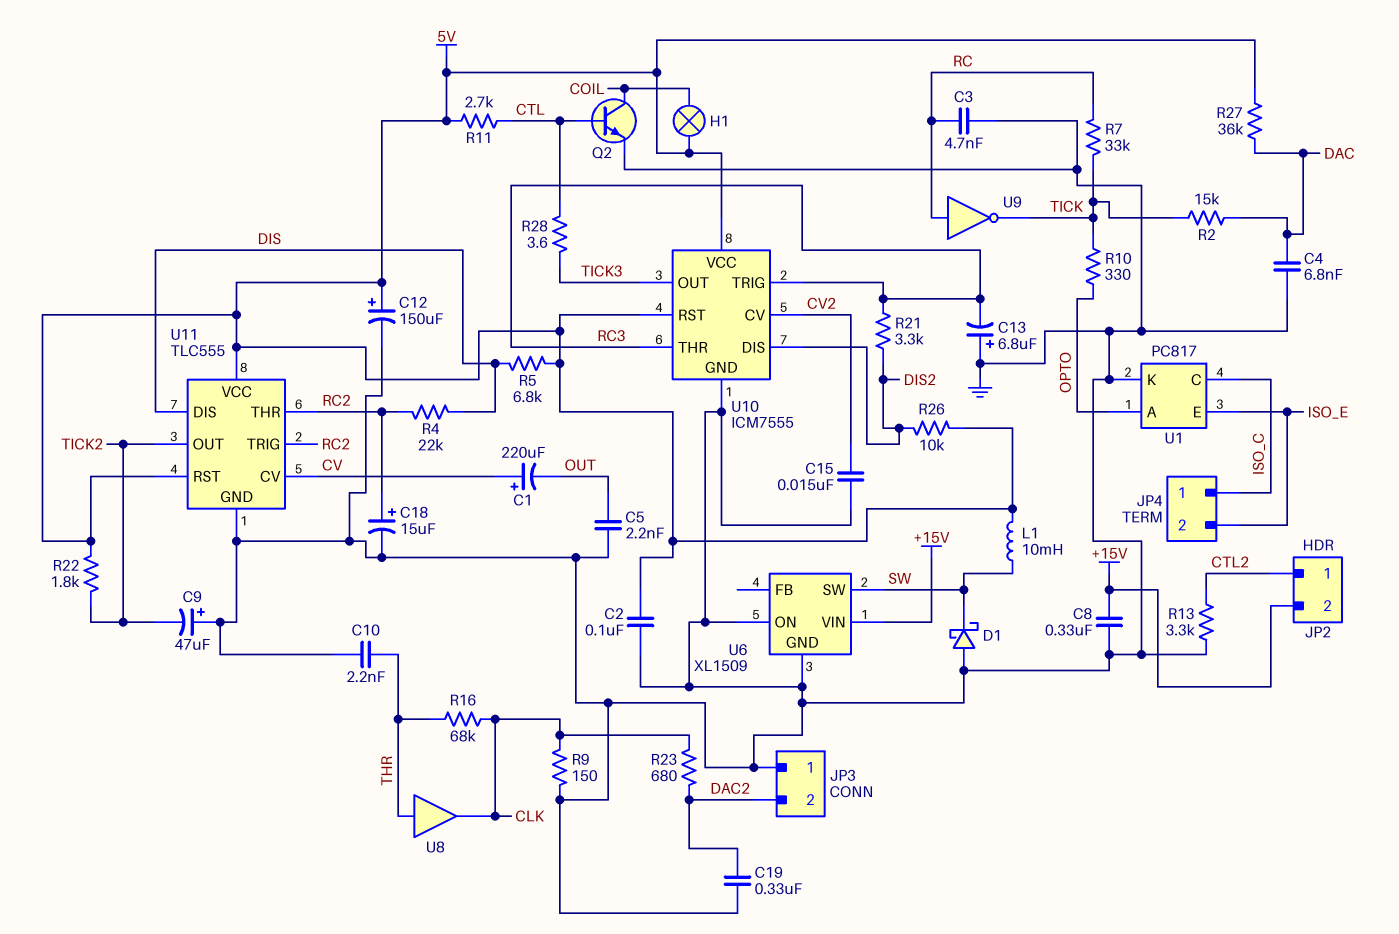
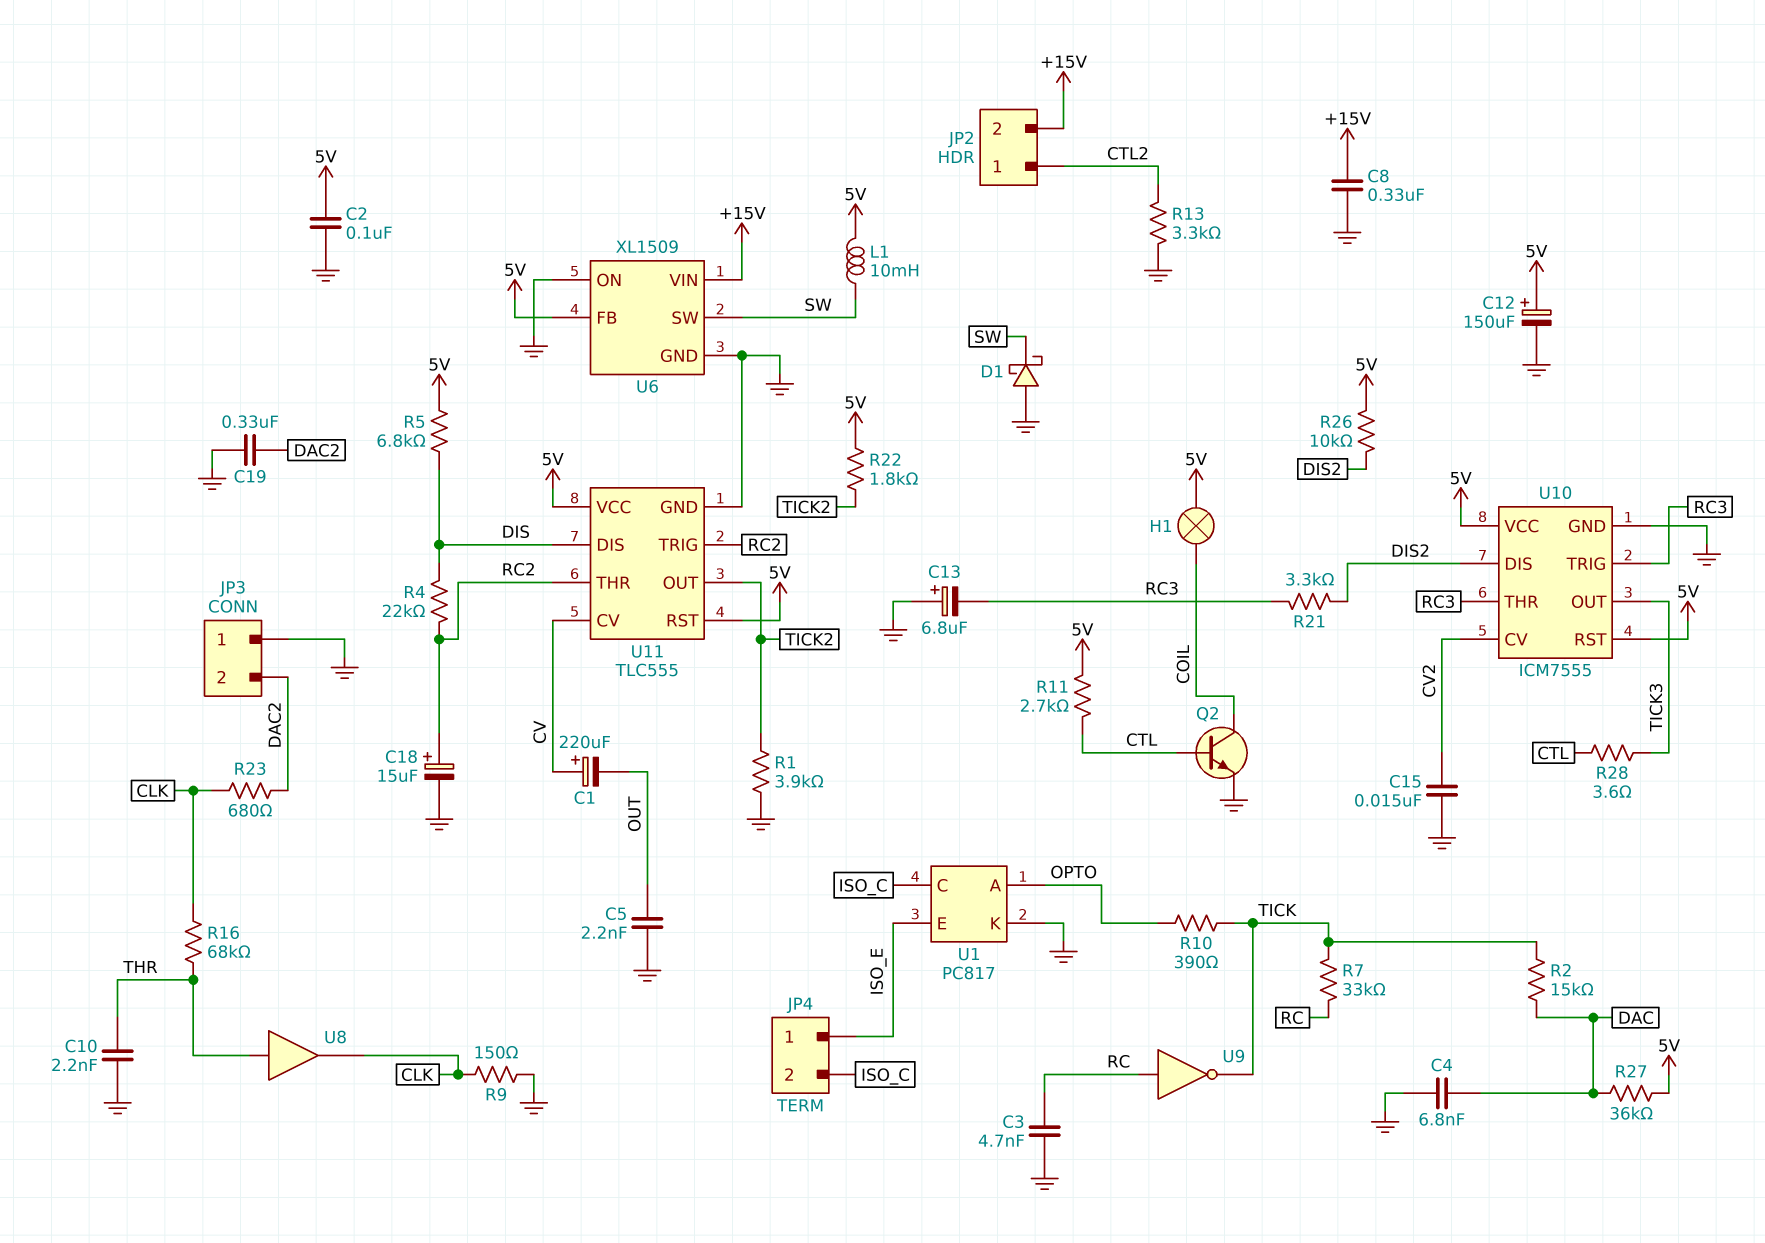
C9: 47uF (plus GND, minus TICK2) -> none
JP4 pin 1: ISO_C -> ISO_E
JP4 pin 2: ISO_E -> ISO_C
R1: none -> 3.9k (GND, TICK2)
R10: 330 (OPTO, TICK) -> 390 (OPTO, TICK)
U6 pin FB: none -> 5V

